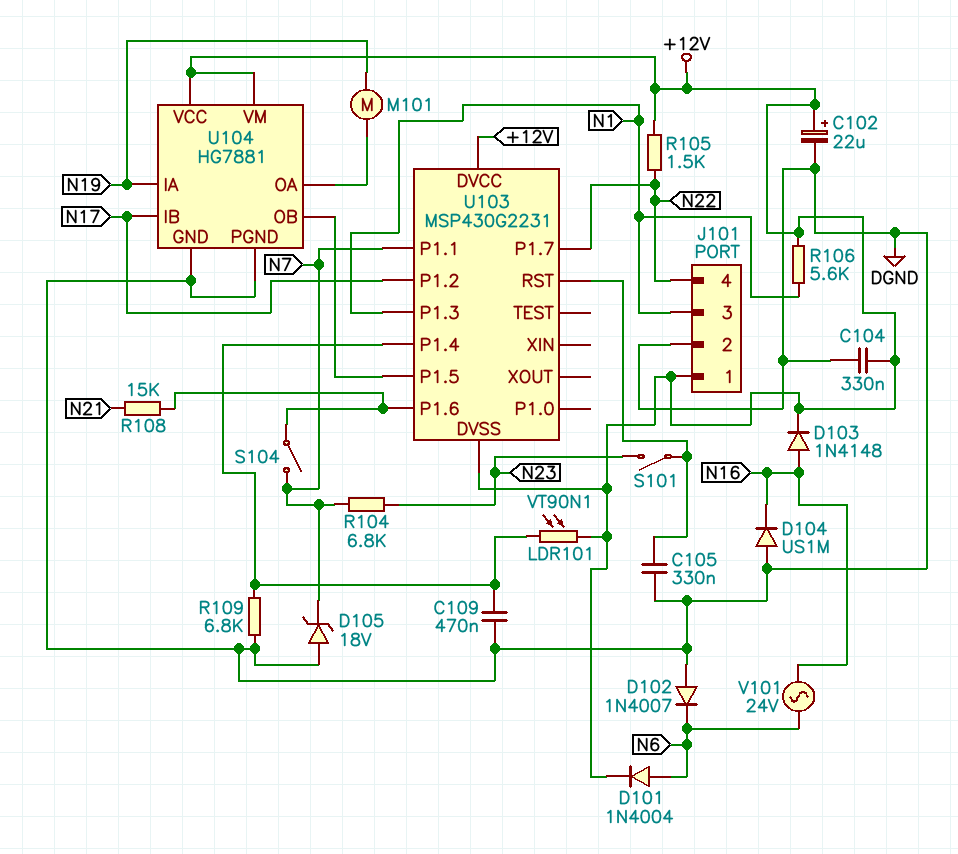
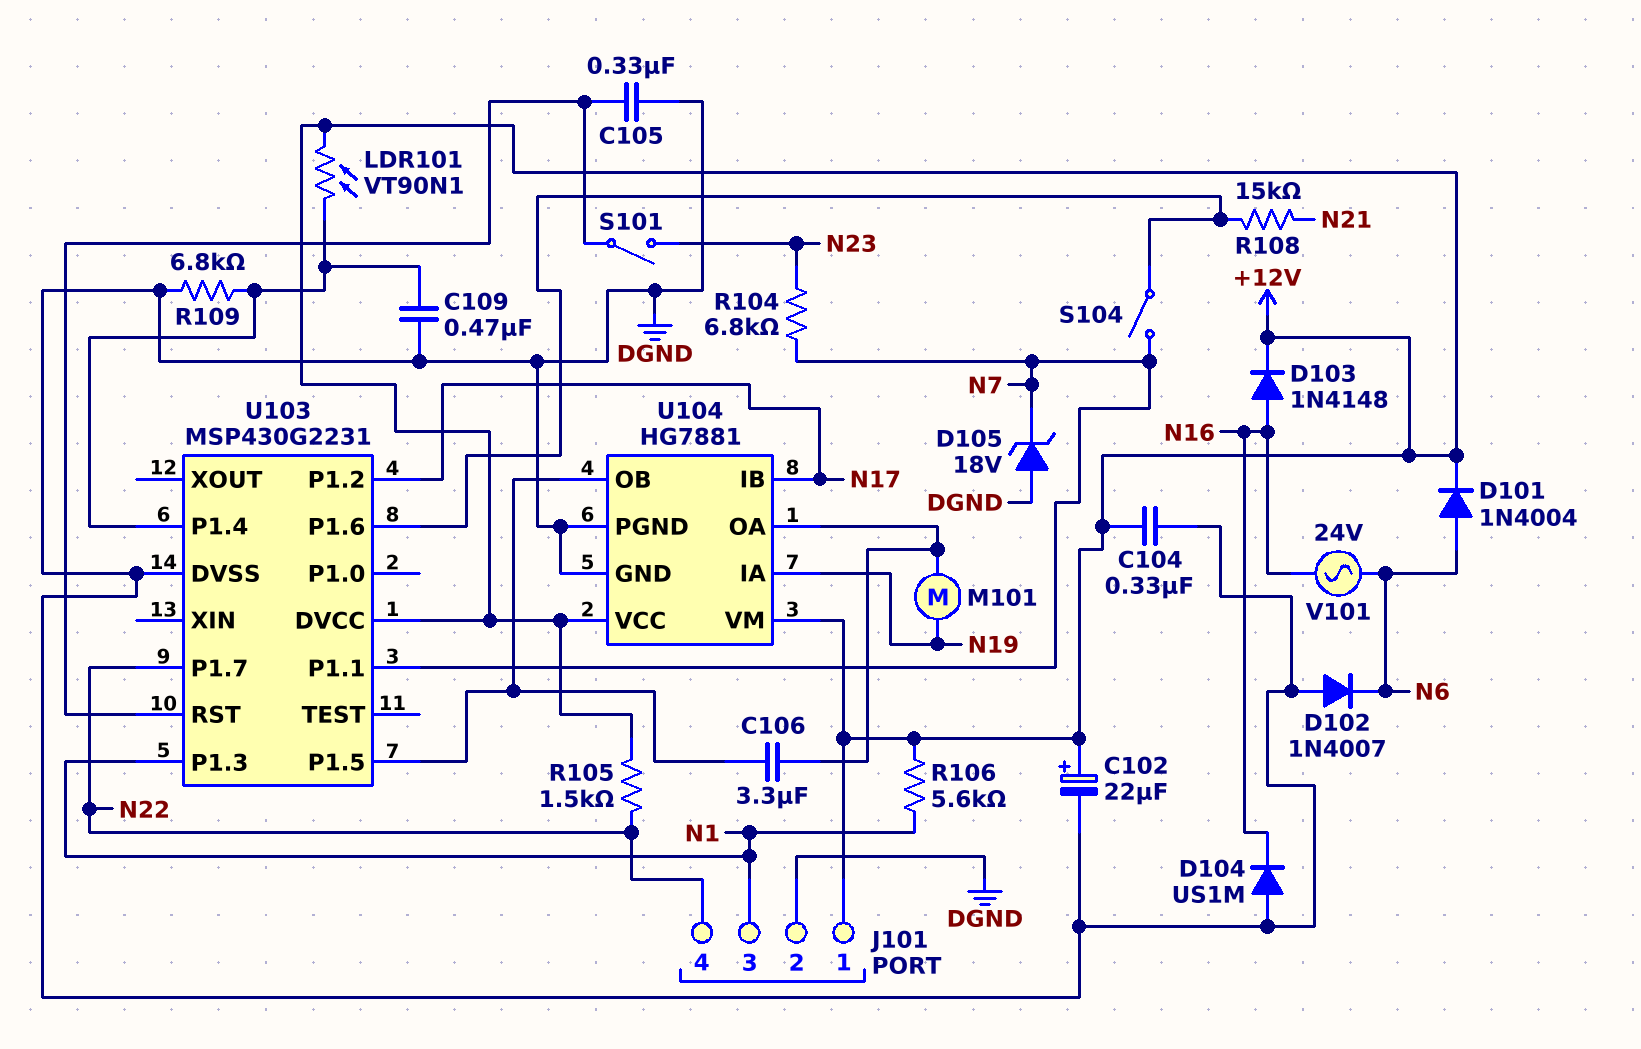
C106: none -> 3.3uF (U103/P1.5, U104/OA)
U103 pin DVSS: +12V -> DGND

